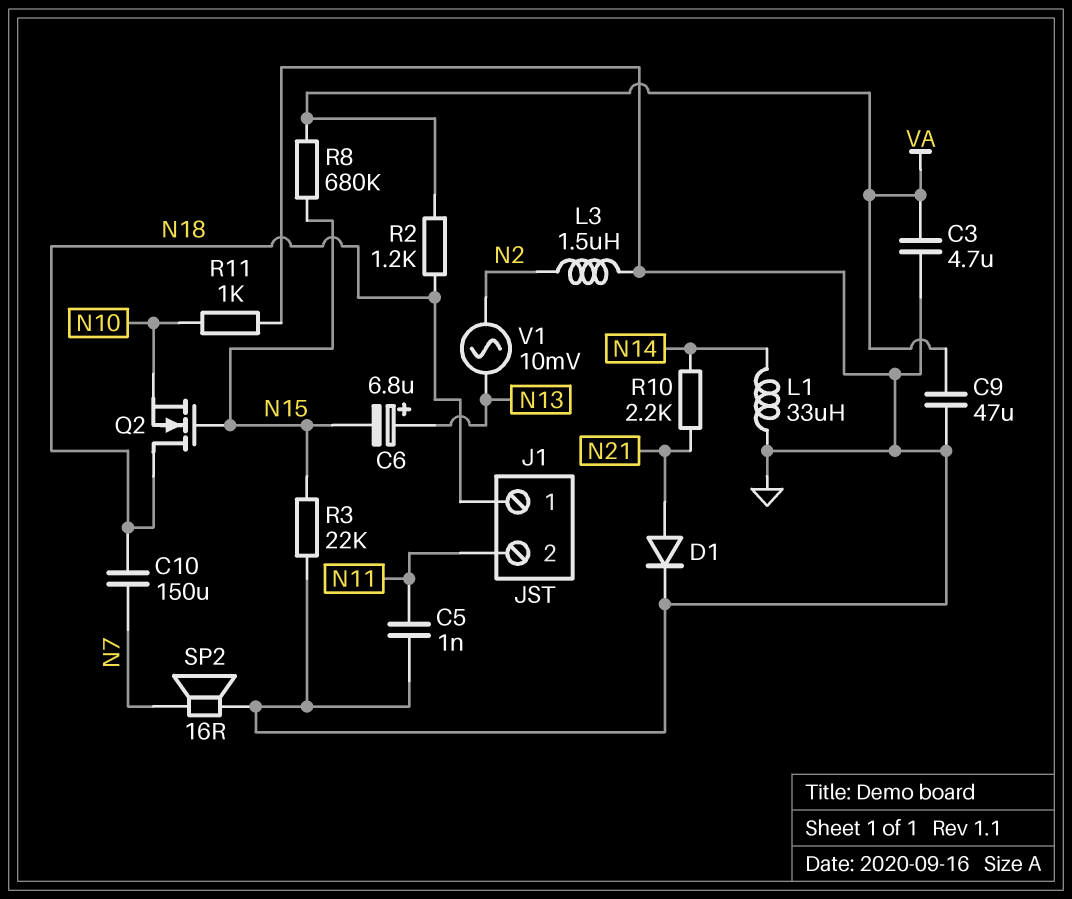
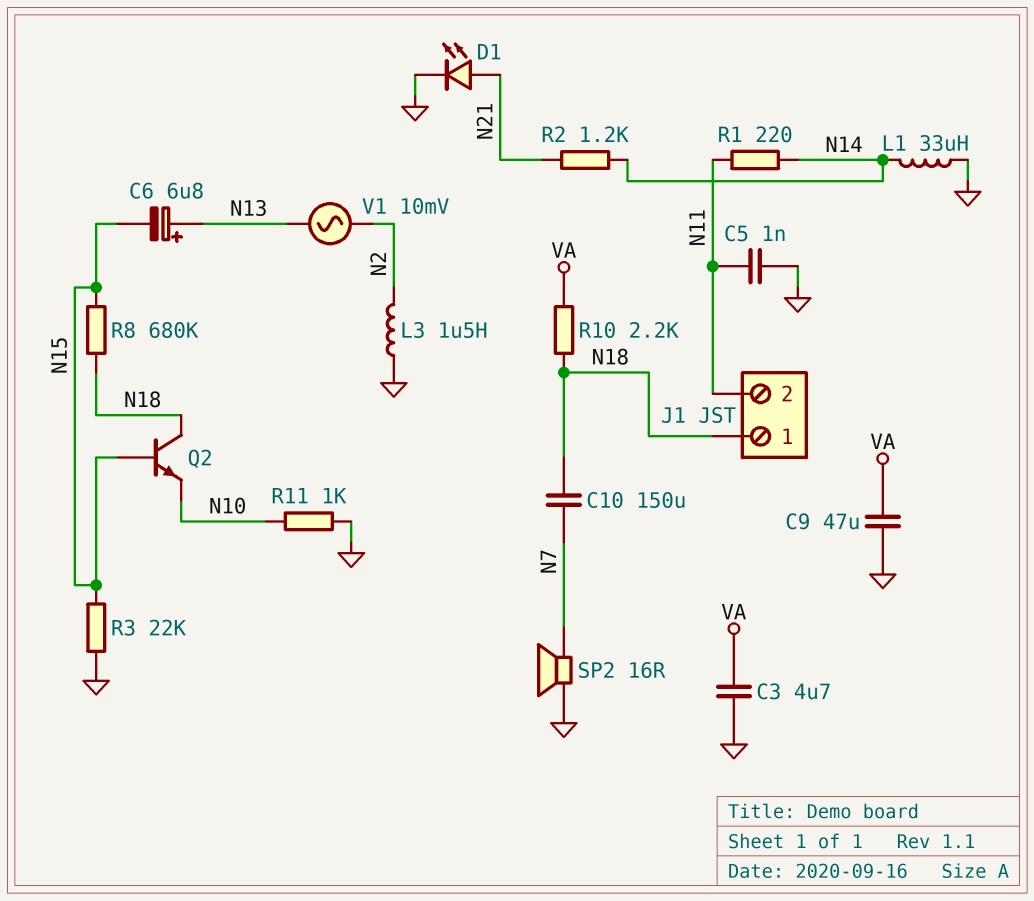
D1: diode (A N21, K GND) -> LED (A N21, K GND)
Q2: NMOS (G N15, D N18, S N10) -> NPN (B N15, C N18, E N10)
R1: none -> 220 (N11, N14)
R2: 1.2k (N18, VA) -> 1.2k (N14, N21)
R8: 680k (N15, VA) -> 680k (N15, N18)
R10: 2.2k (N14, N21) -> 2.2k (N18, VA)

